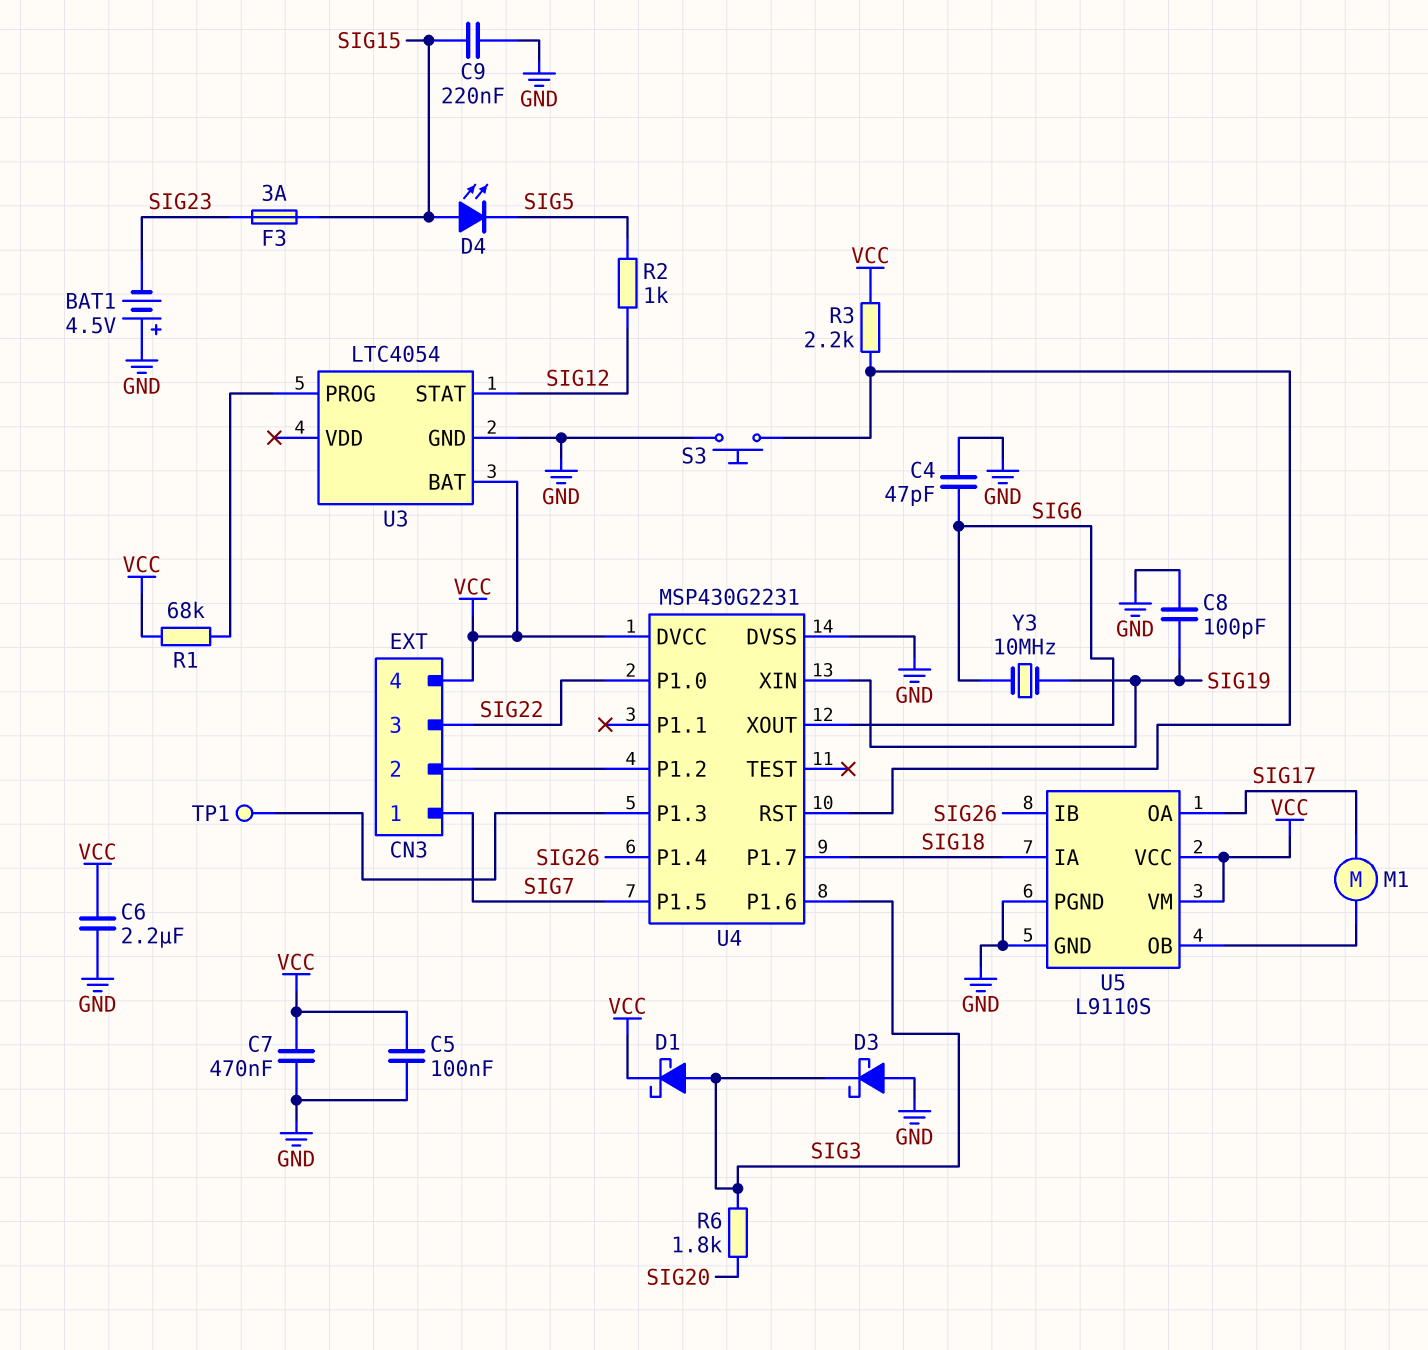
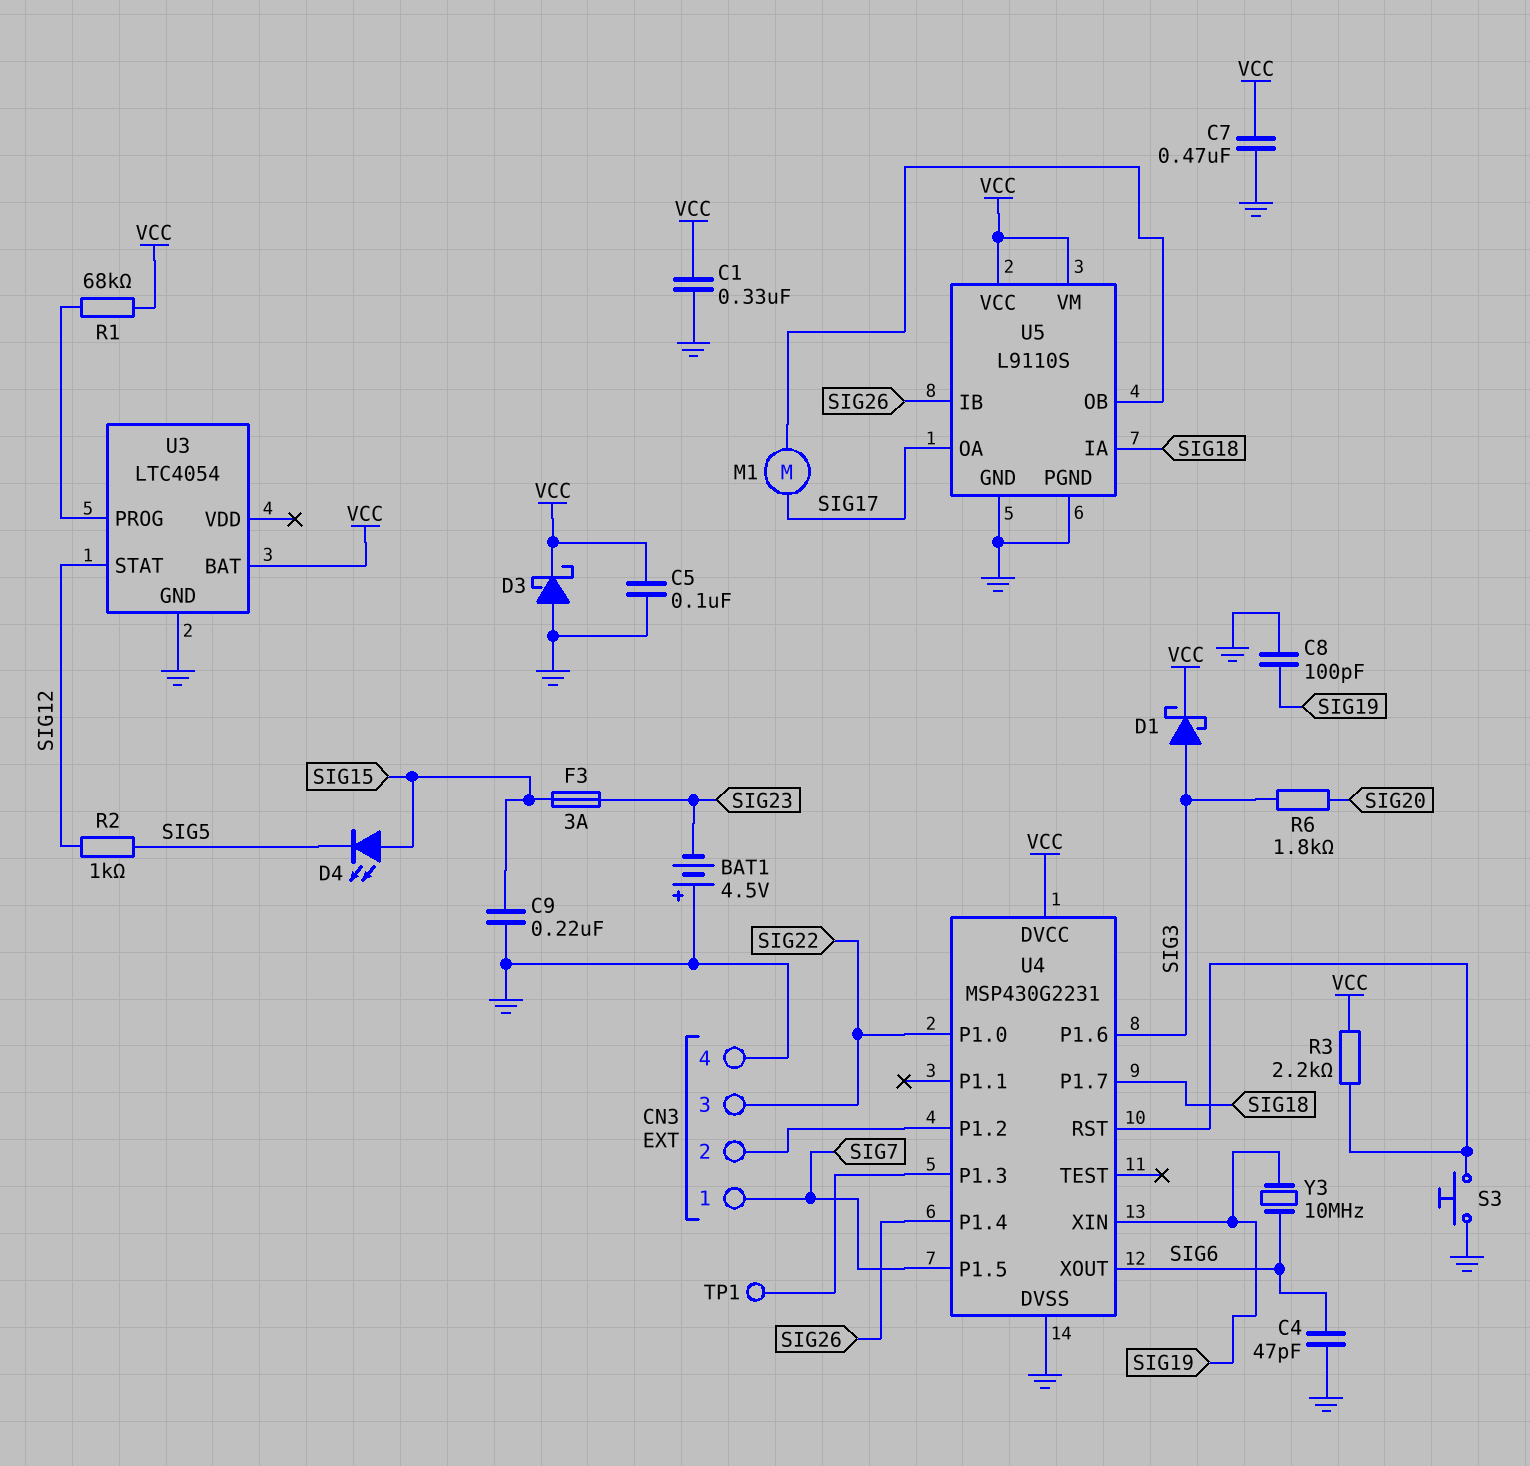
C1: none -> 330nF (GND, VCC)
C6: 2.2uF (GND, VCC) -> none
CN3 pin 4: VCC -> GND
D3: schottky (A GND, K SIG3) -> schottky (A GND, K VCC)

